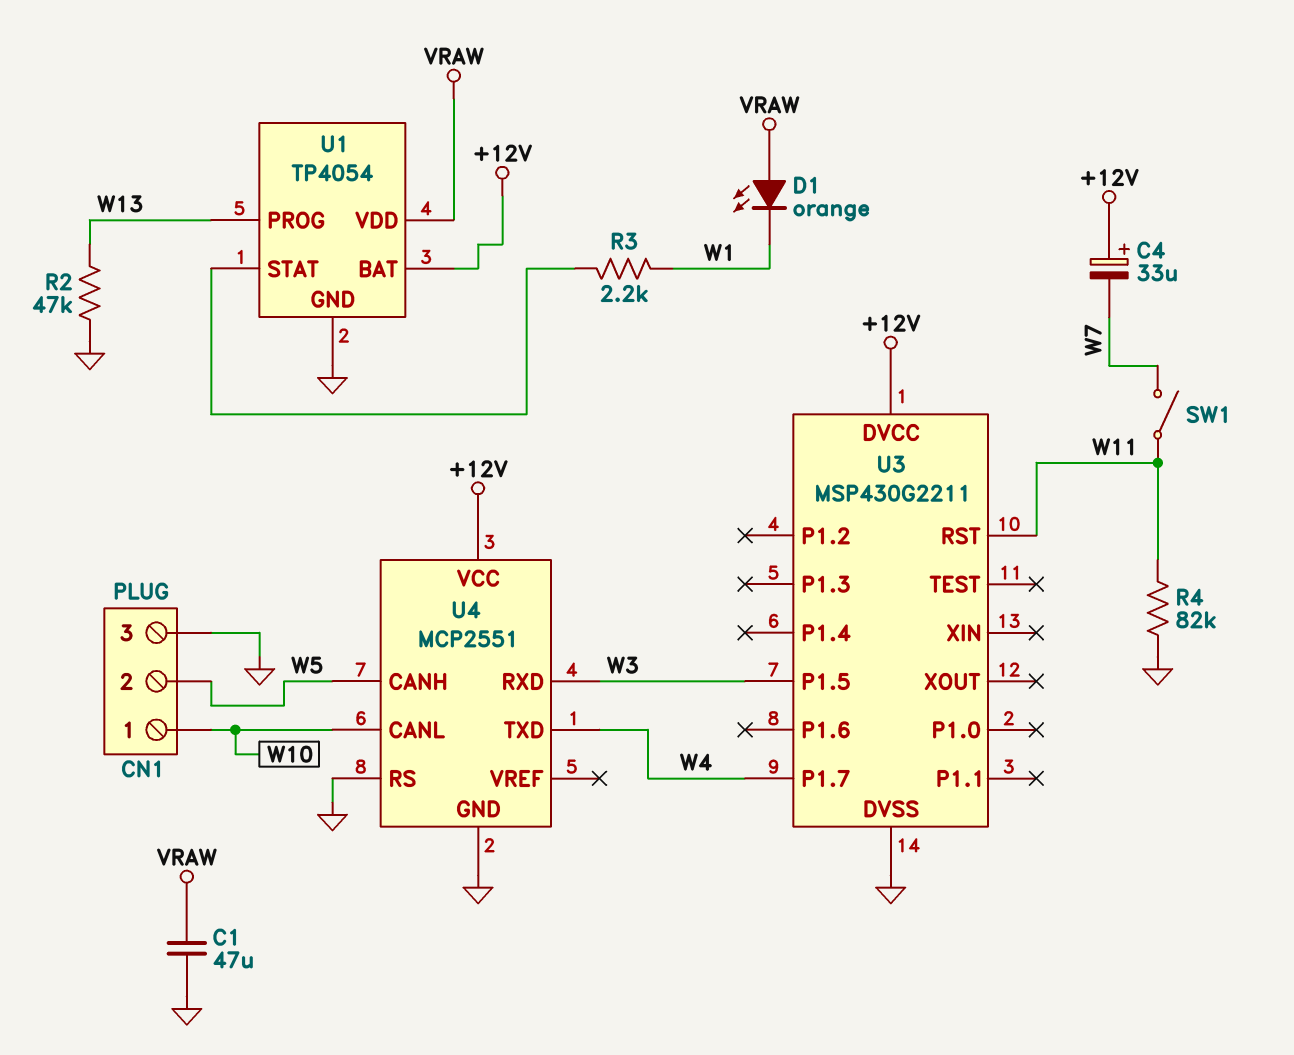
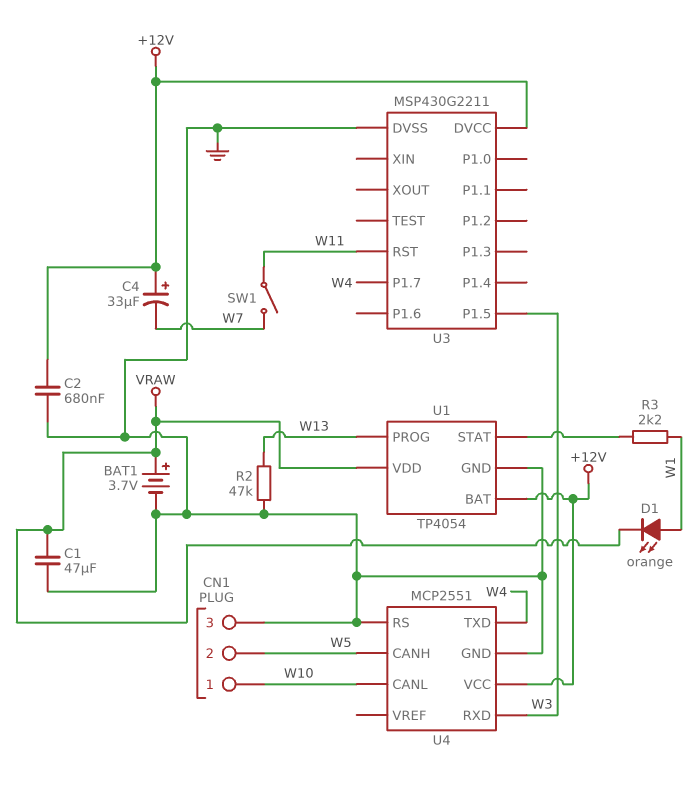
BAT1: none -> 3.7V (plus VRAW, minus GND)
C2: none -> 680nF (+12V, GND)
D1: LED orange (A VRAW, K W1) -> LED orange (A W1, K VRAW)
R4: 82k (GND, W11) -> none

